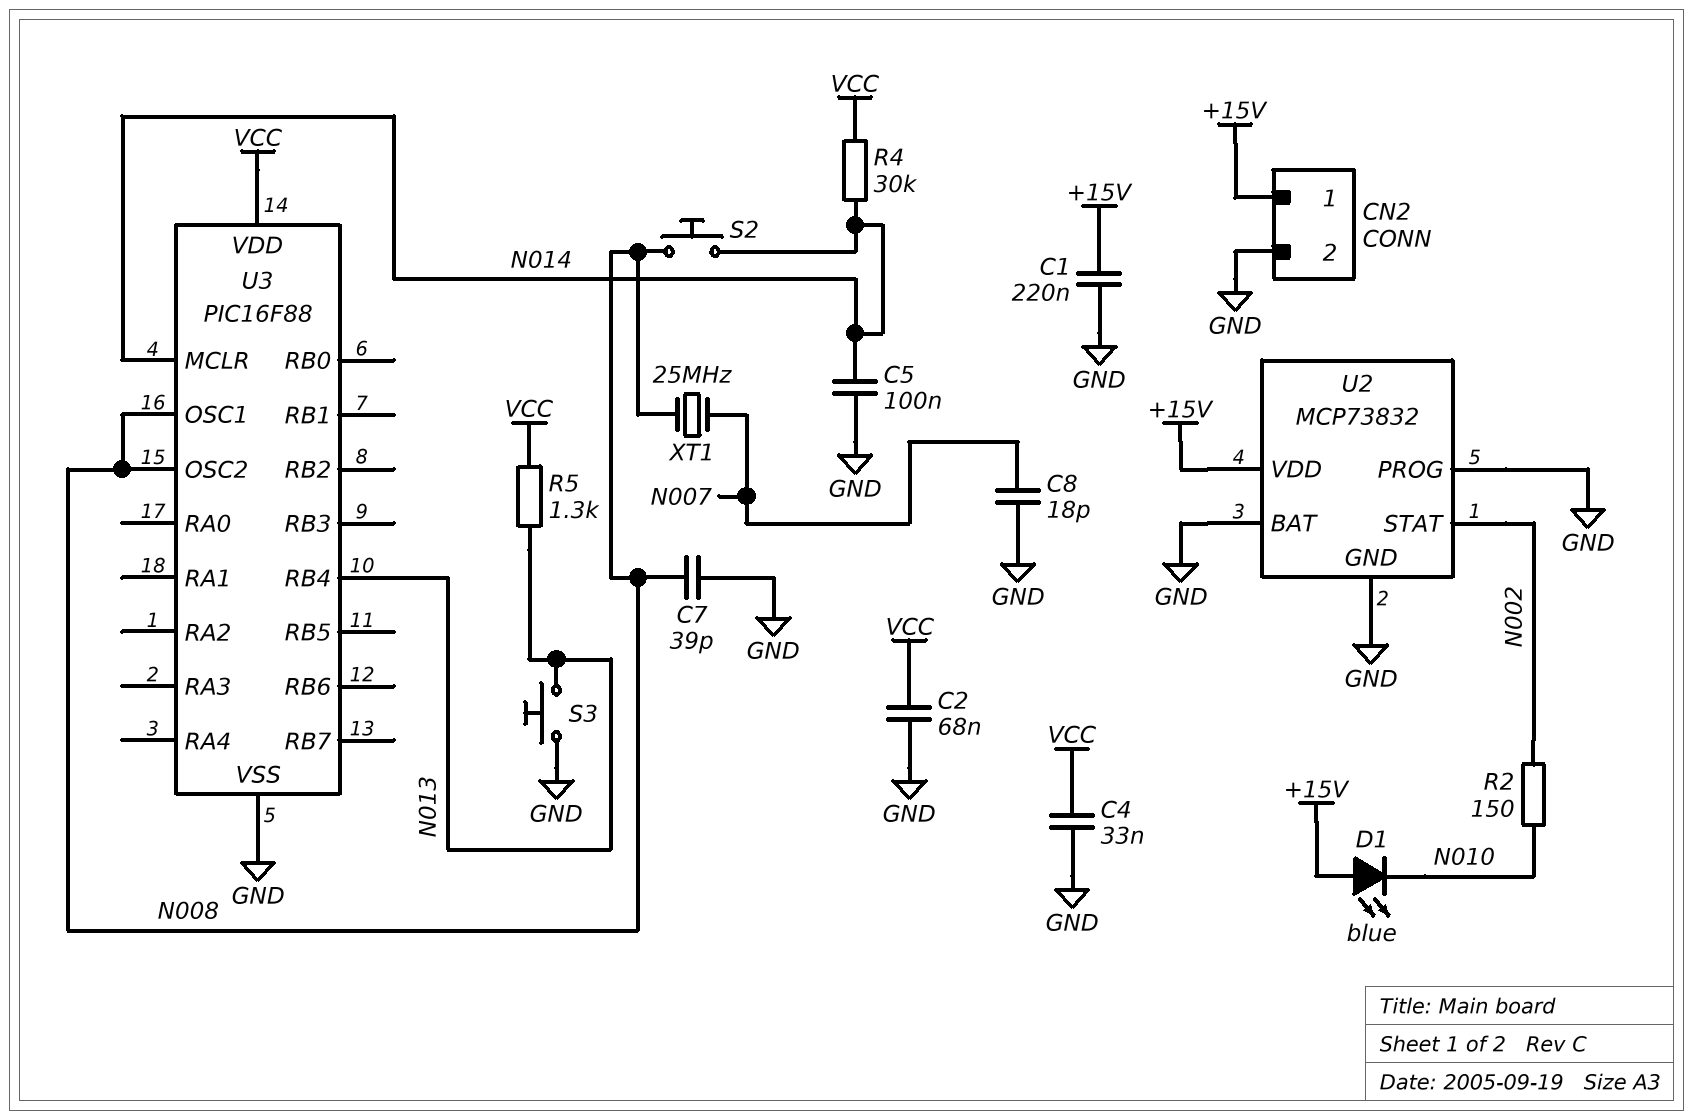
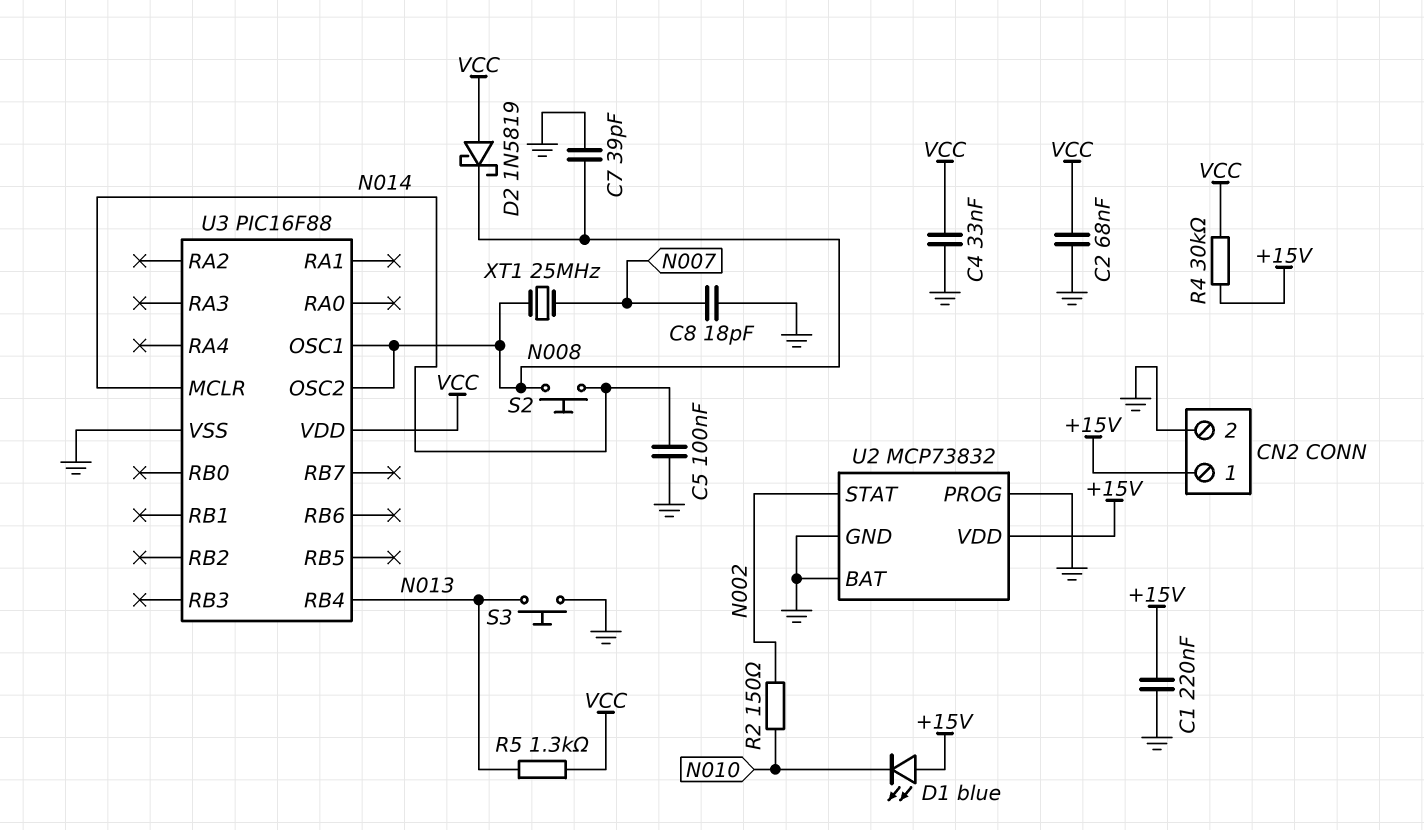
D2: none -> schottky 1N5819 (A VCC, K N008)
R4: 30k (N014, VCC) -> 30k (+15V, VCC)

